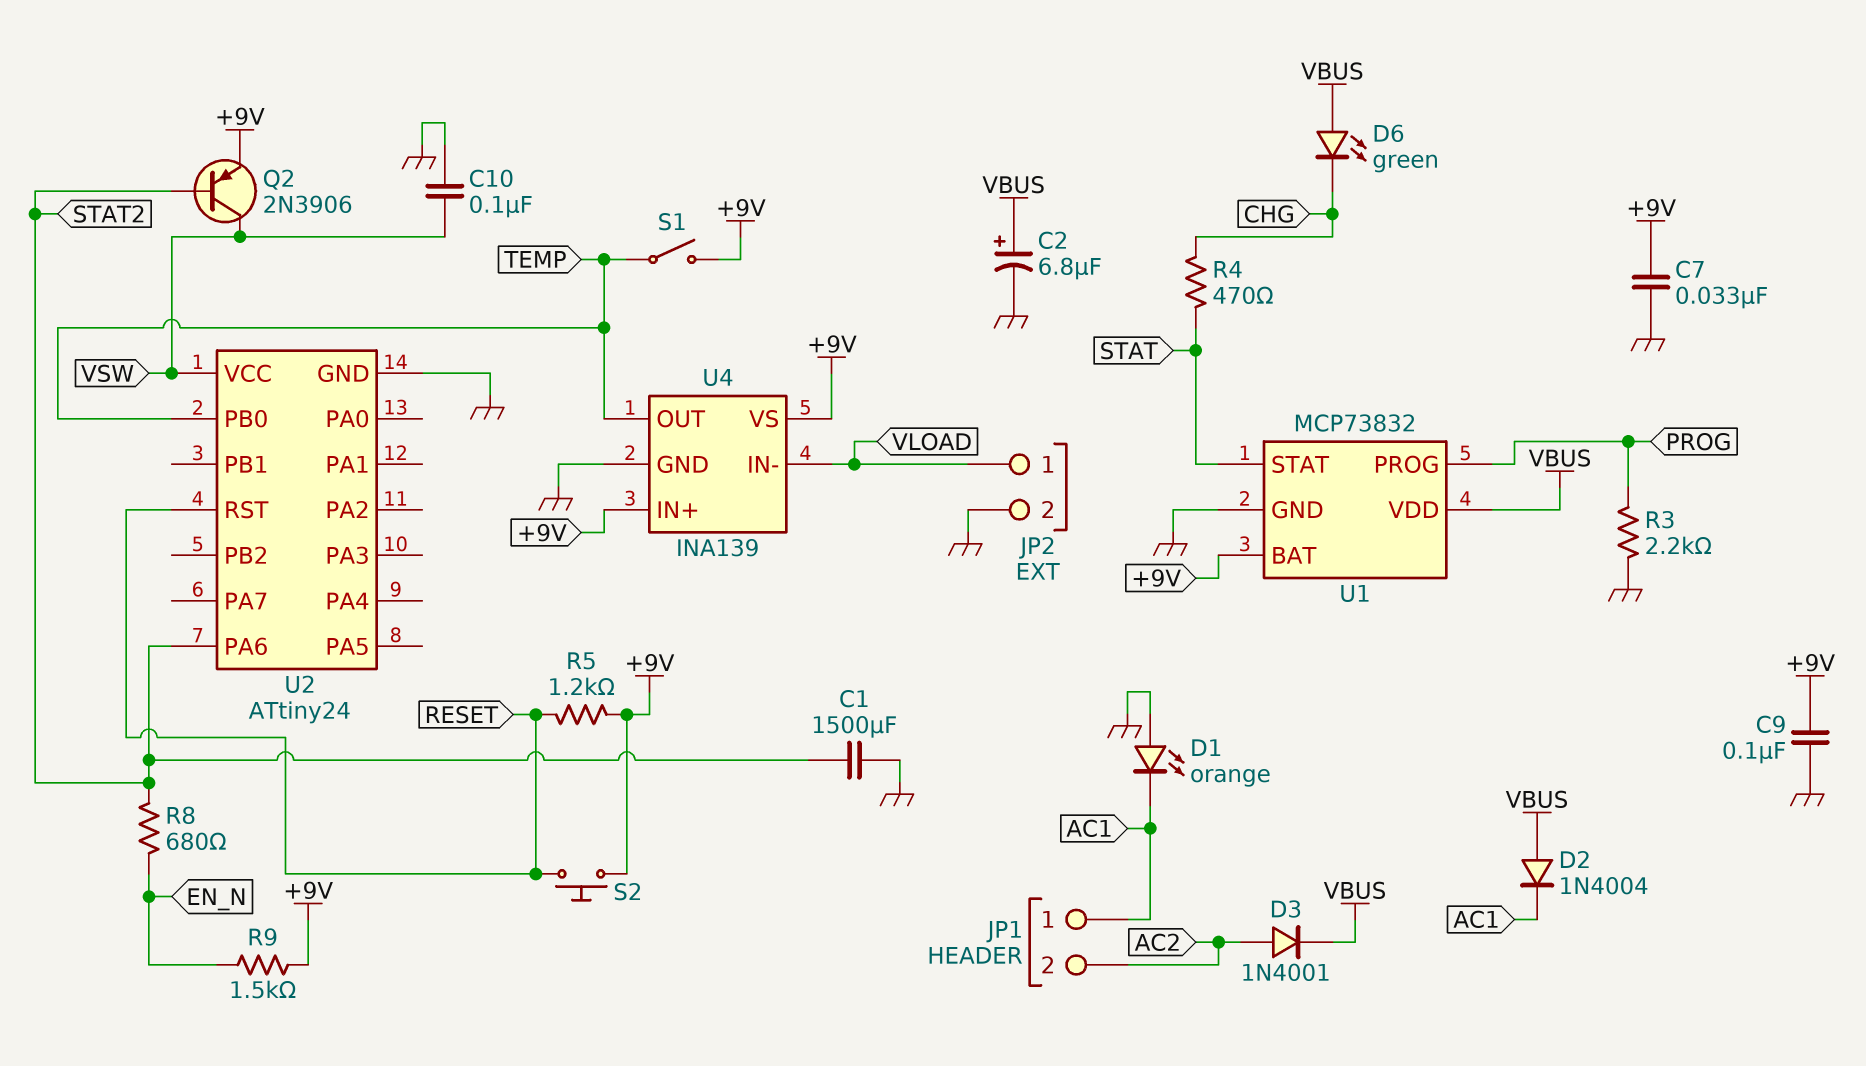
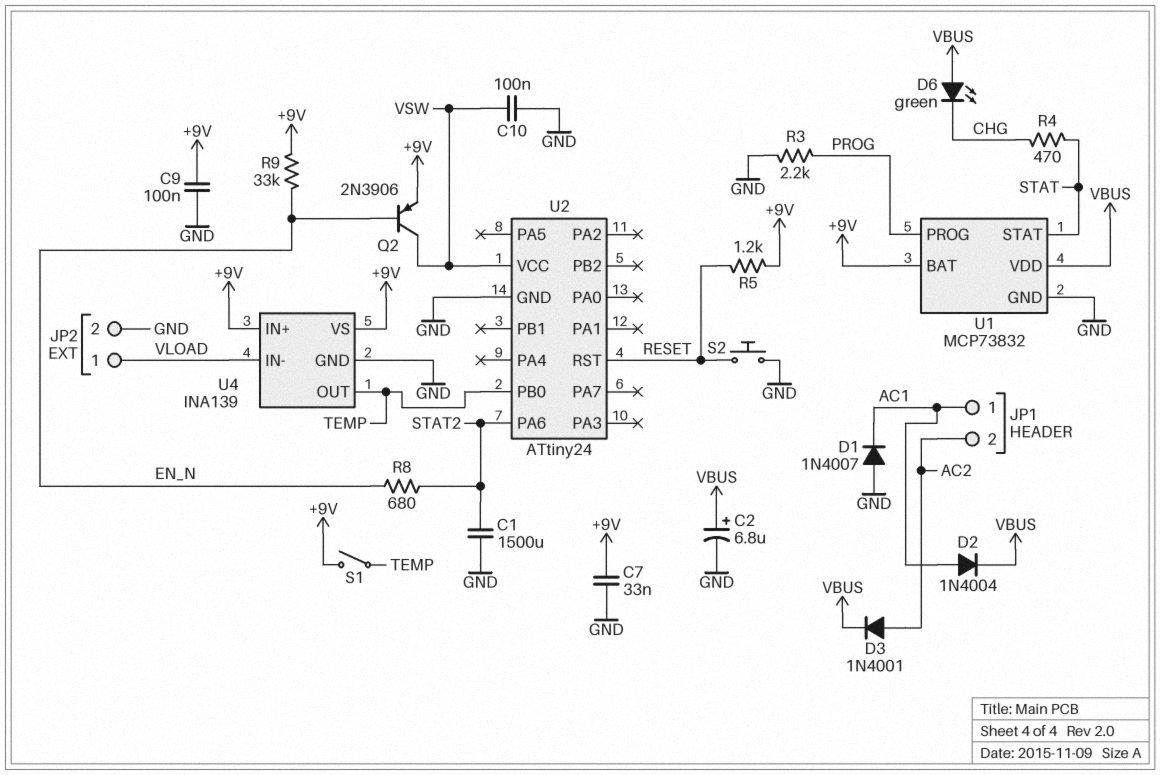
D1: LED orange (A GND, K AC1) -> diode 1N4007 (A GND, K AC1)
D2: diode 1N4004 (A VBUS, K AC1) -> diode 1N4004 (A AC1, K VBUS)
Q2: PNP 2N3906 (B STAT2, C VSW, E +9V) -> PNP 2N3906 (B EN_N, C VSW, E +9V)
R9: 1.5k (+9V, EN_N) -> 33k (+9V, EN_N)
S2: button (+9V, RESET) -> button (GND, RESET)

